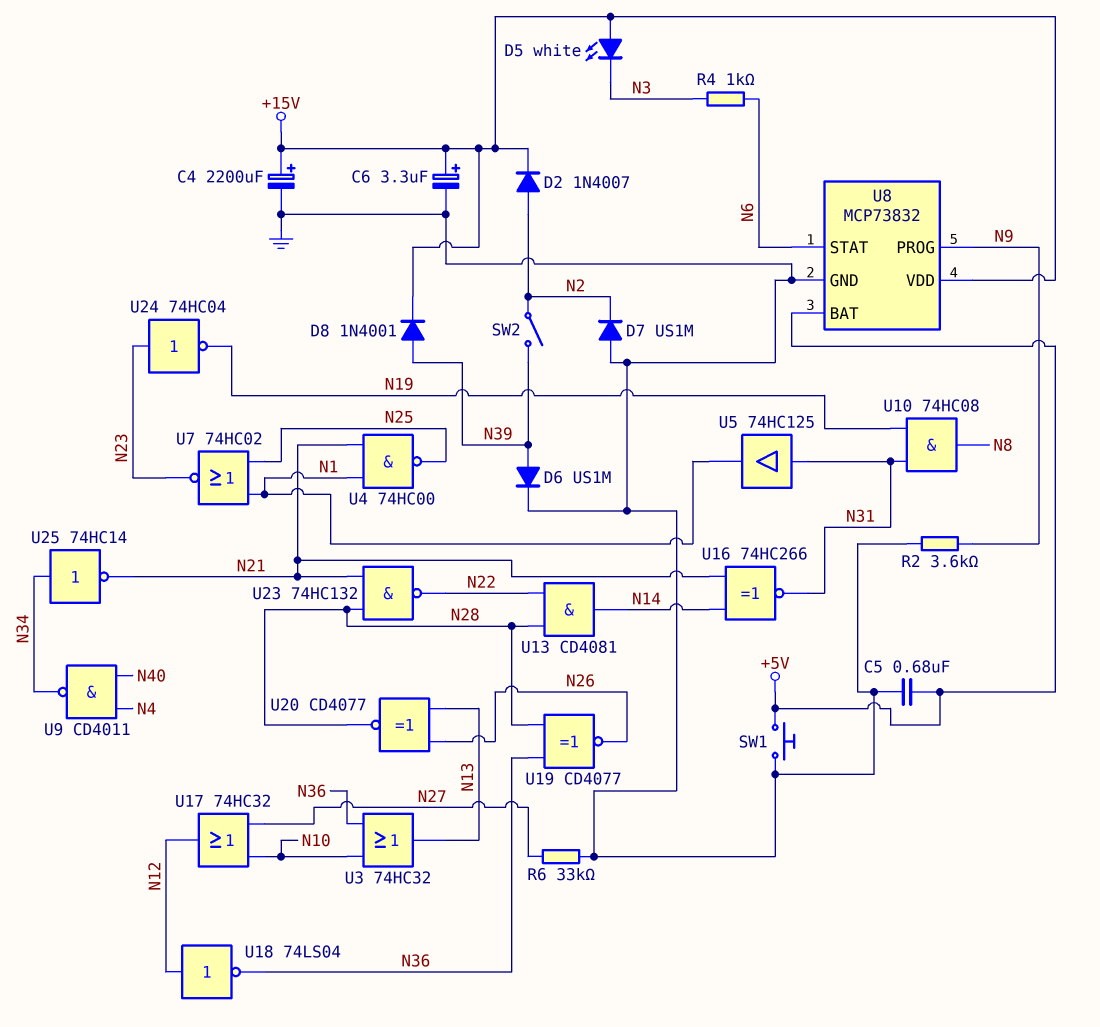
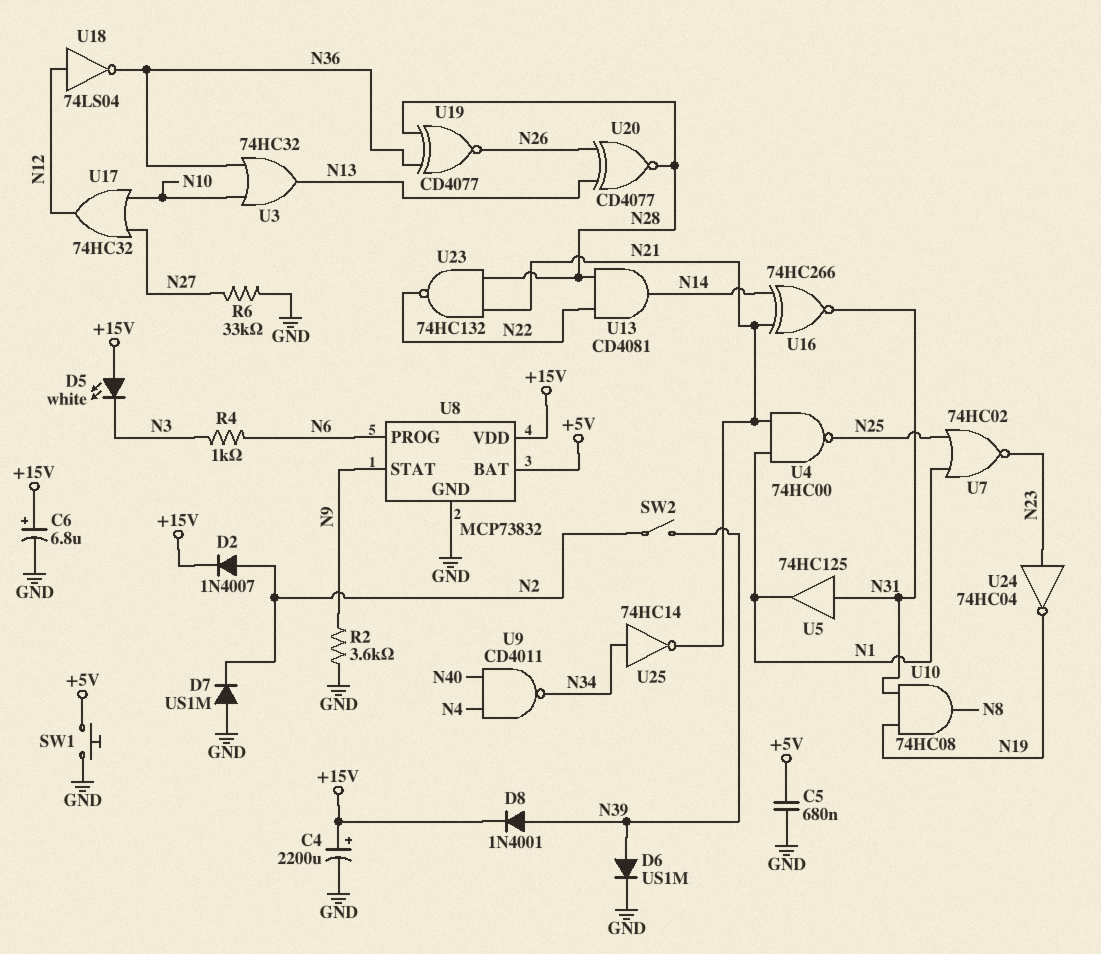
C6: 3.3uF (plus +15V, minus GND) -> 6.8uF (plus +15V, minus GND)
U8 pin PROG: N9 -> N6
U8 pin STAT: N6 -> N9

